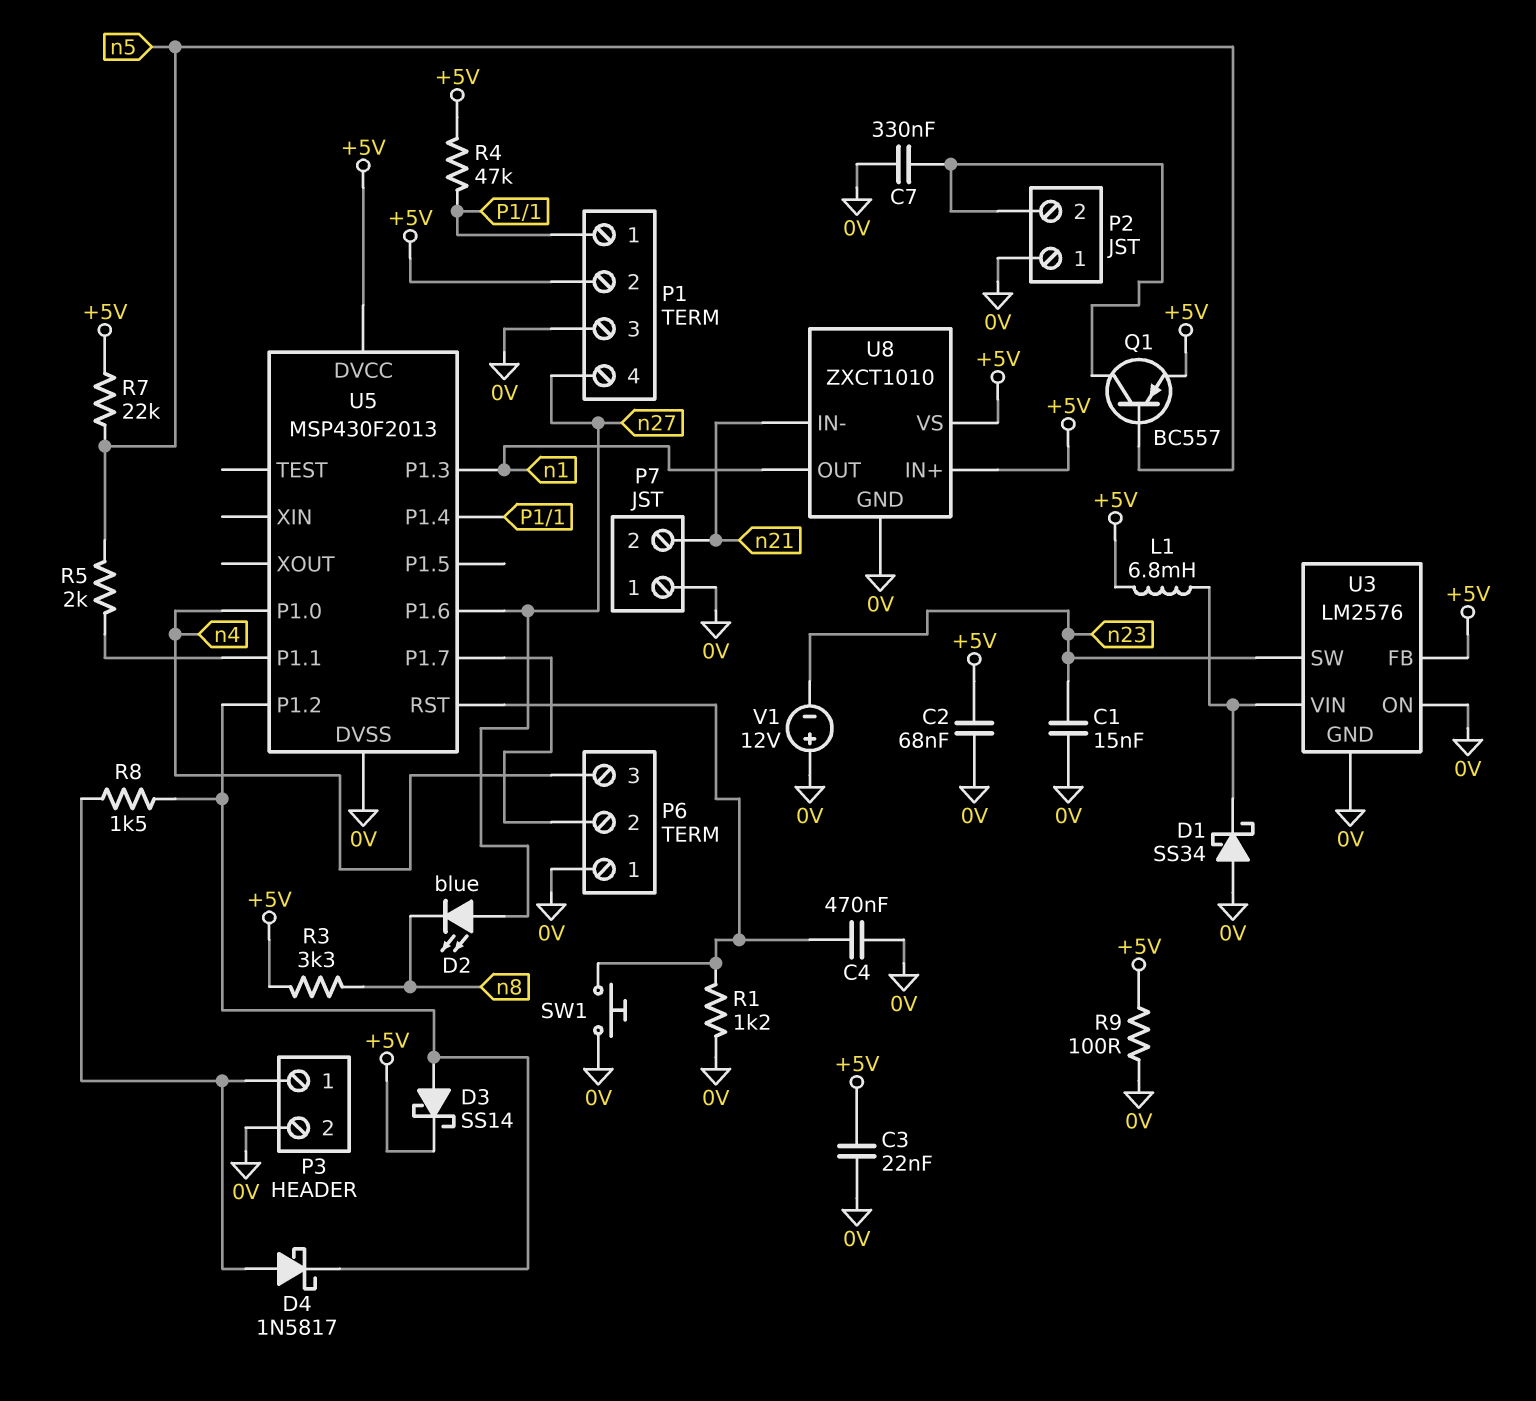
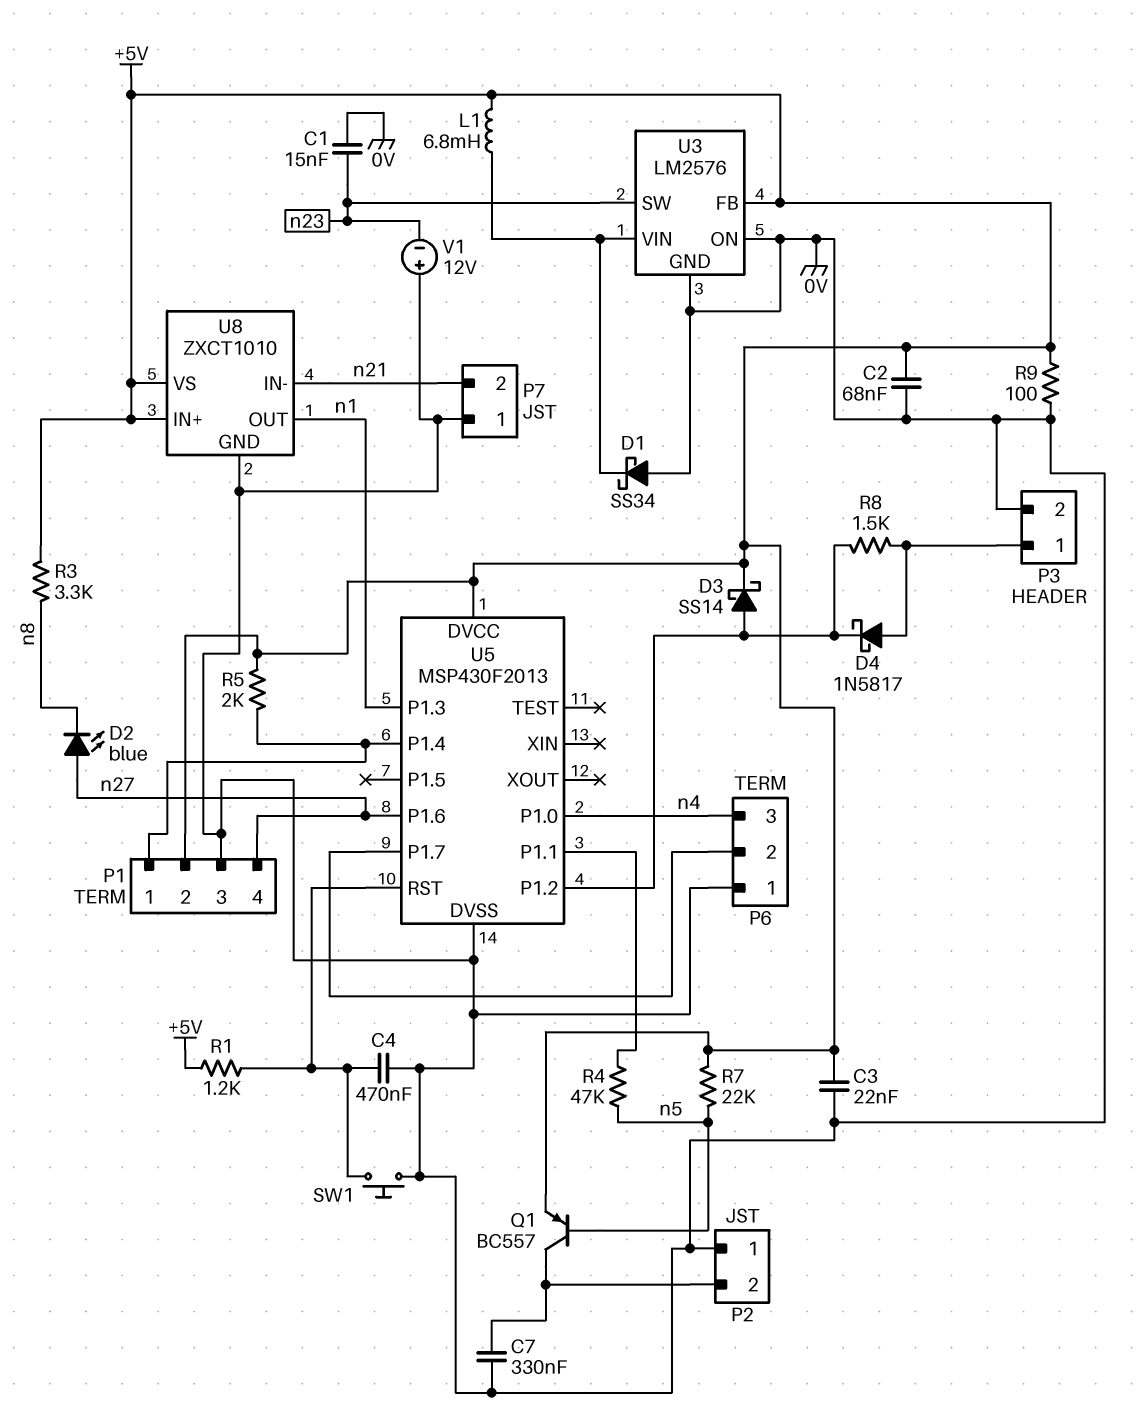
R1: 1.2k (0V, U5/RST) -> 1.2k (+5V, U5/RST)
R4: 47k (+5V, P1/1) -> 47k (U5/P1.1, n5)
R5: 2k (U5/P1.1, n5) -> 2k (+5V, P1/1)

